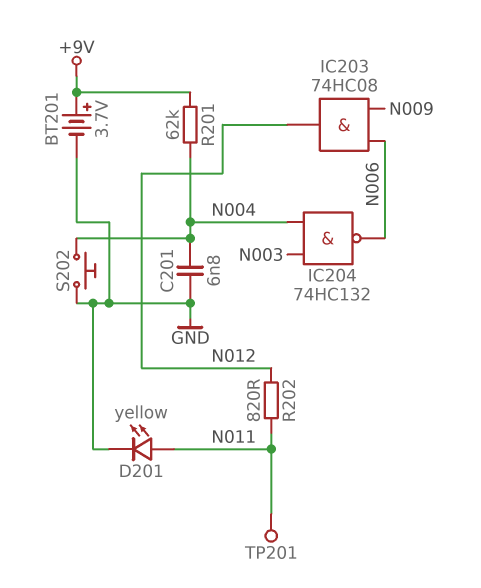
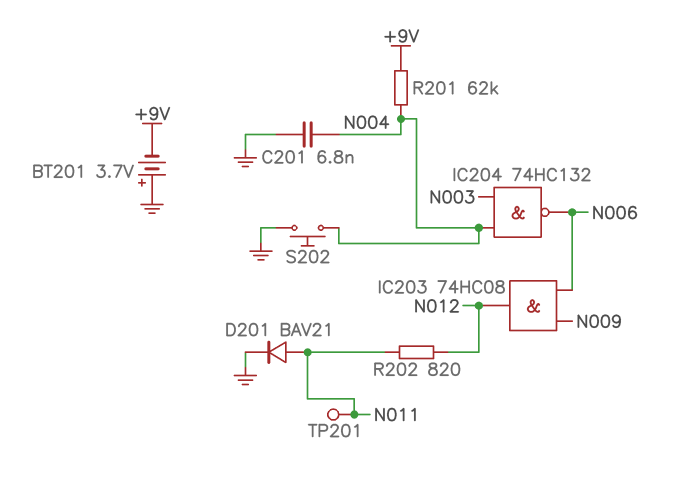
BT201: 3.7V (plus +9V, minus GND) -> 3.7V (plus GND, minus +9V)
D201: LED yellow (A N011, K GND) -> diode BAV21 (A N011, K GND)

